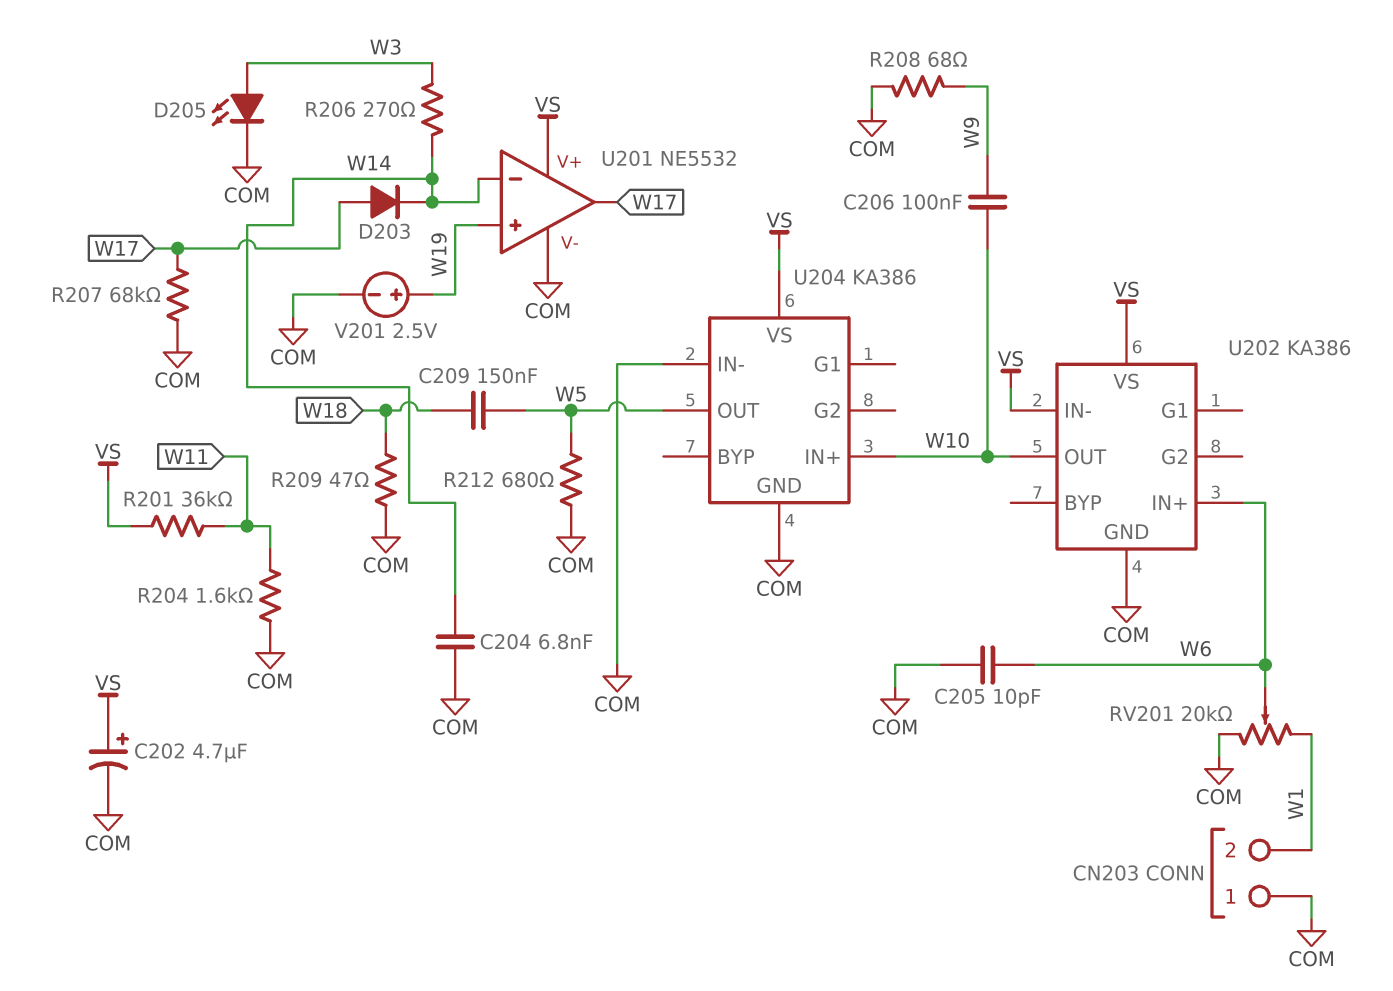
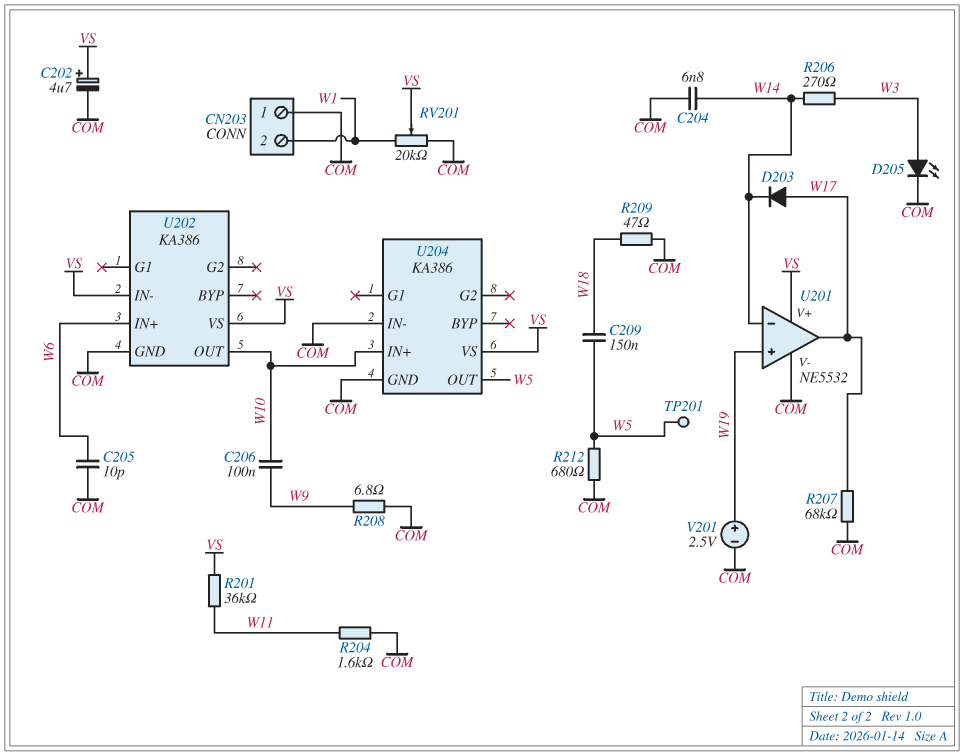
R208: 68 (COM, W9) -> 6.8 (COM, W9)
RV201: 20k (COM, W1, wiper W6) -> 20k (COM, W1, wiper VS)
TP201: none -> test point (W5)

